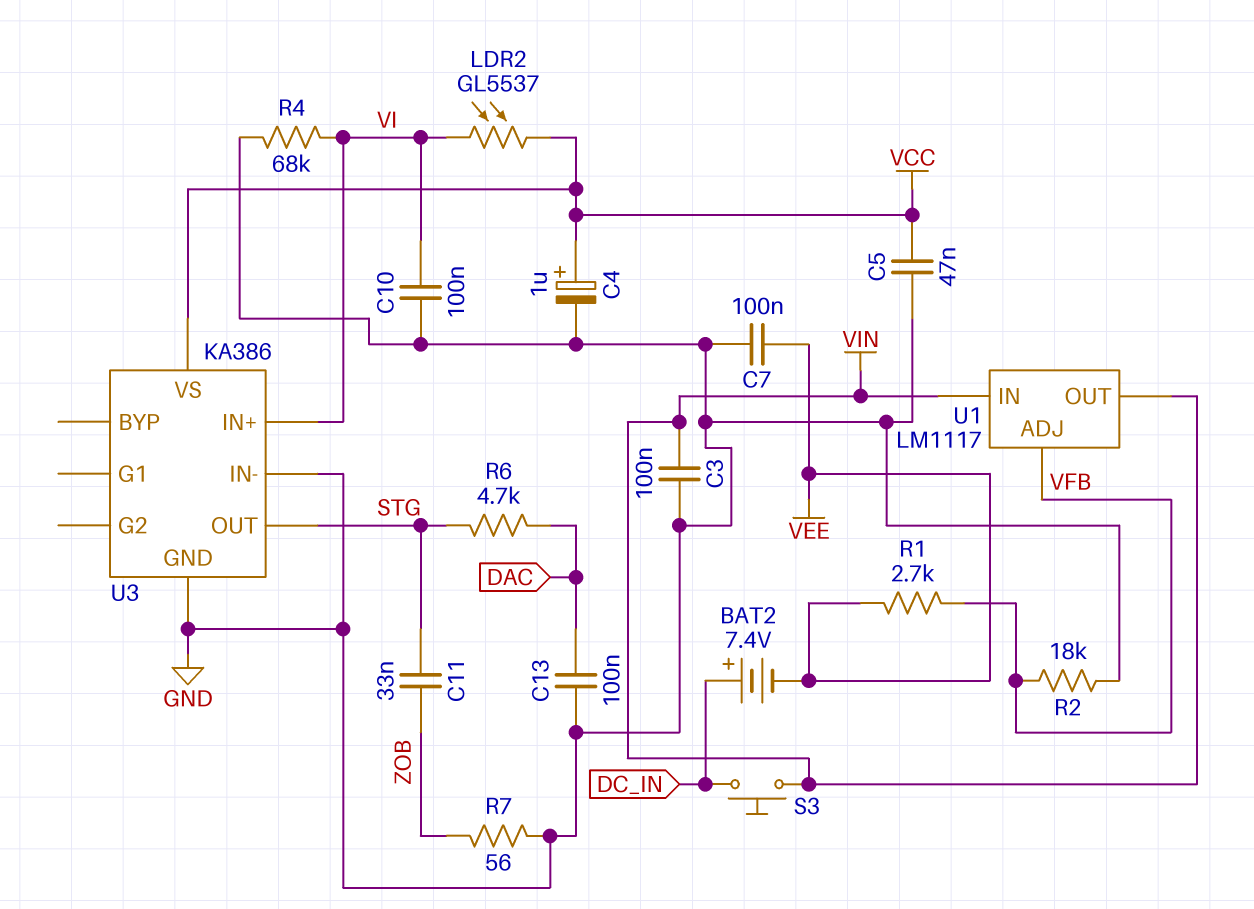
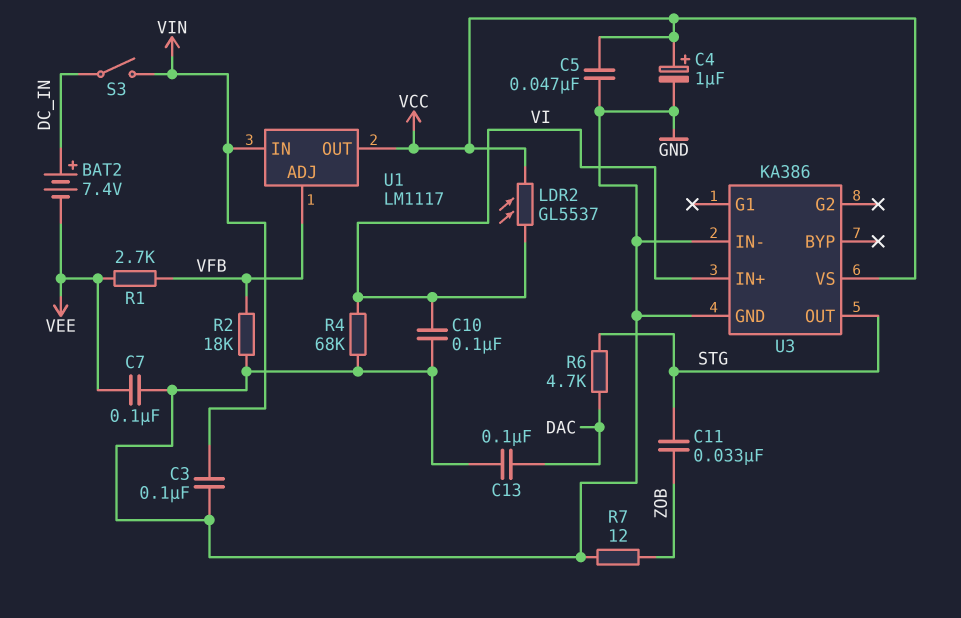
R7: 56 (GND, ZOB) -> 12 (GND, ZOB)
S3: button (DC_IN, VIN) -> switch (DC_IN, VIN)
U1 pin OUT: VIN -> VCC

